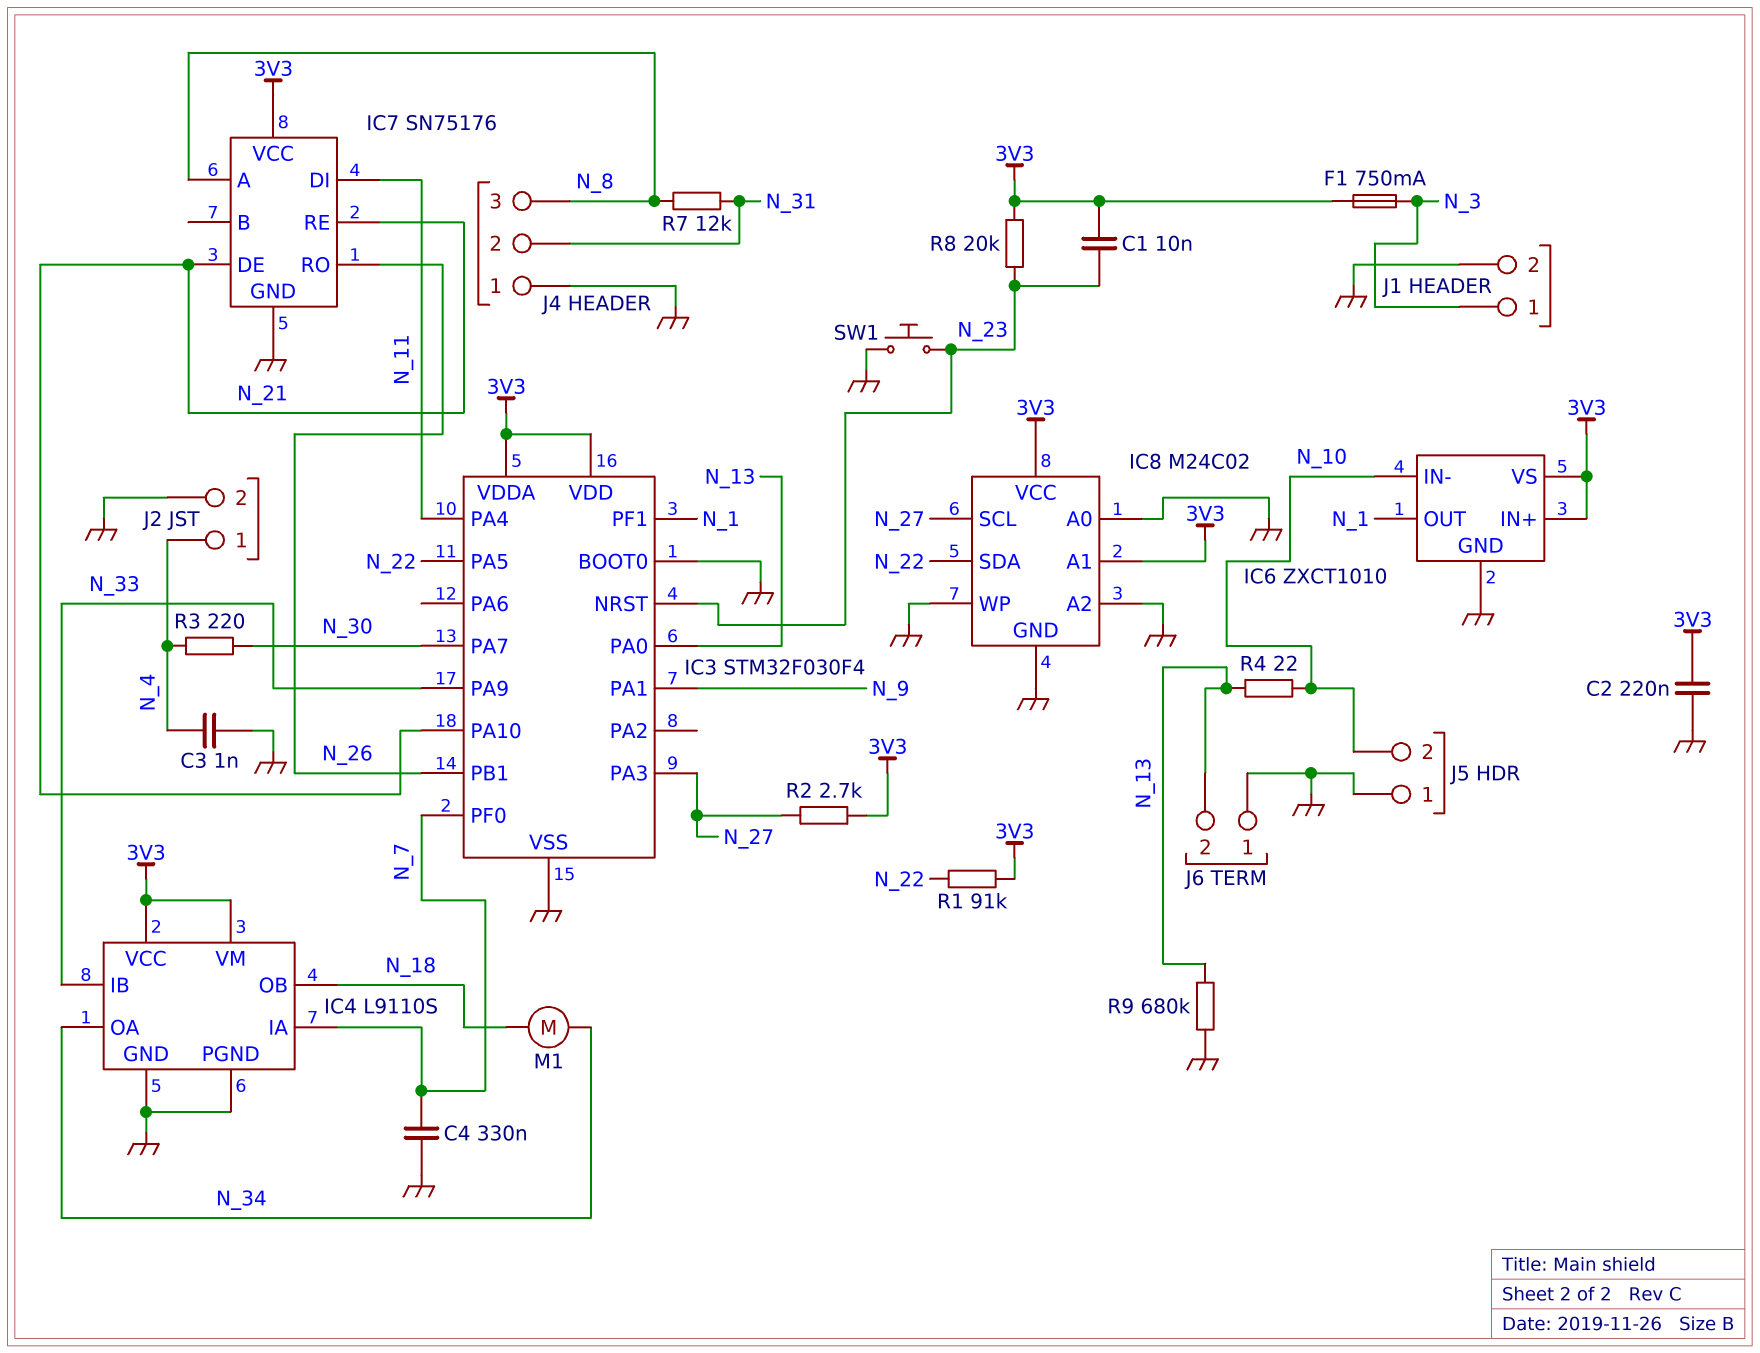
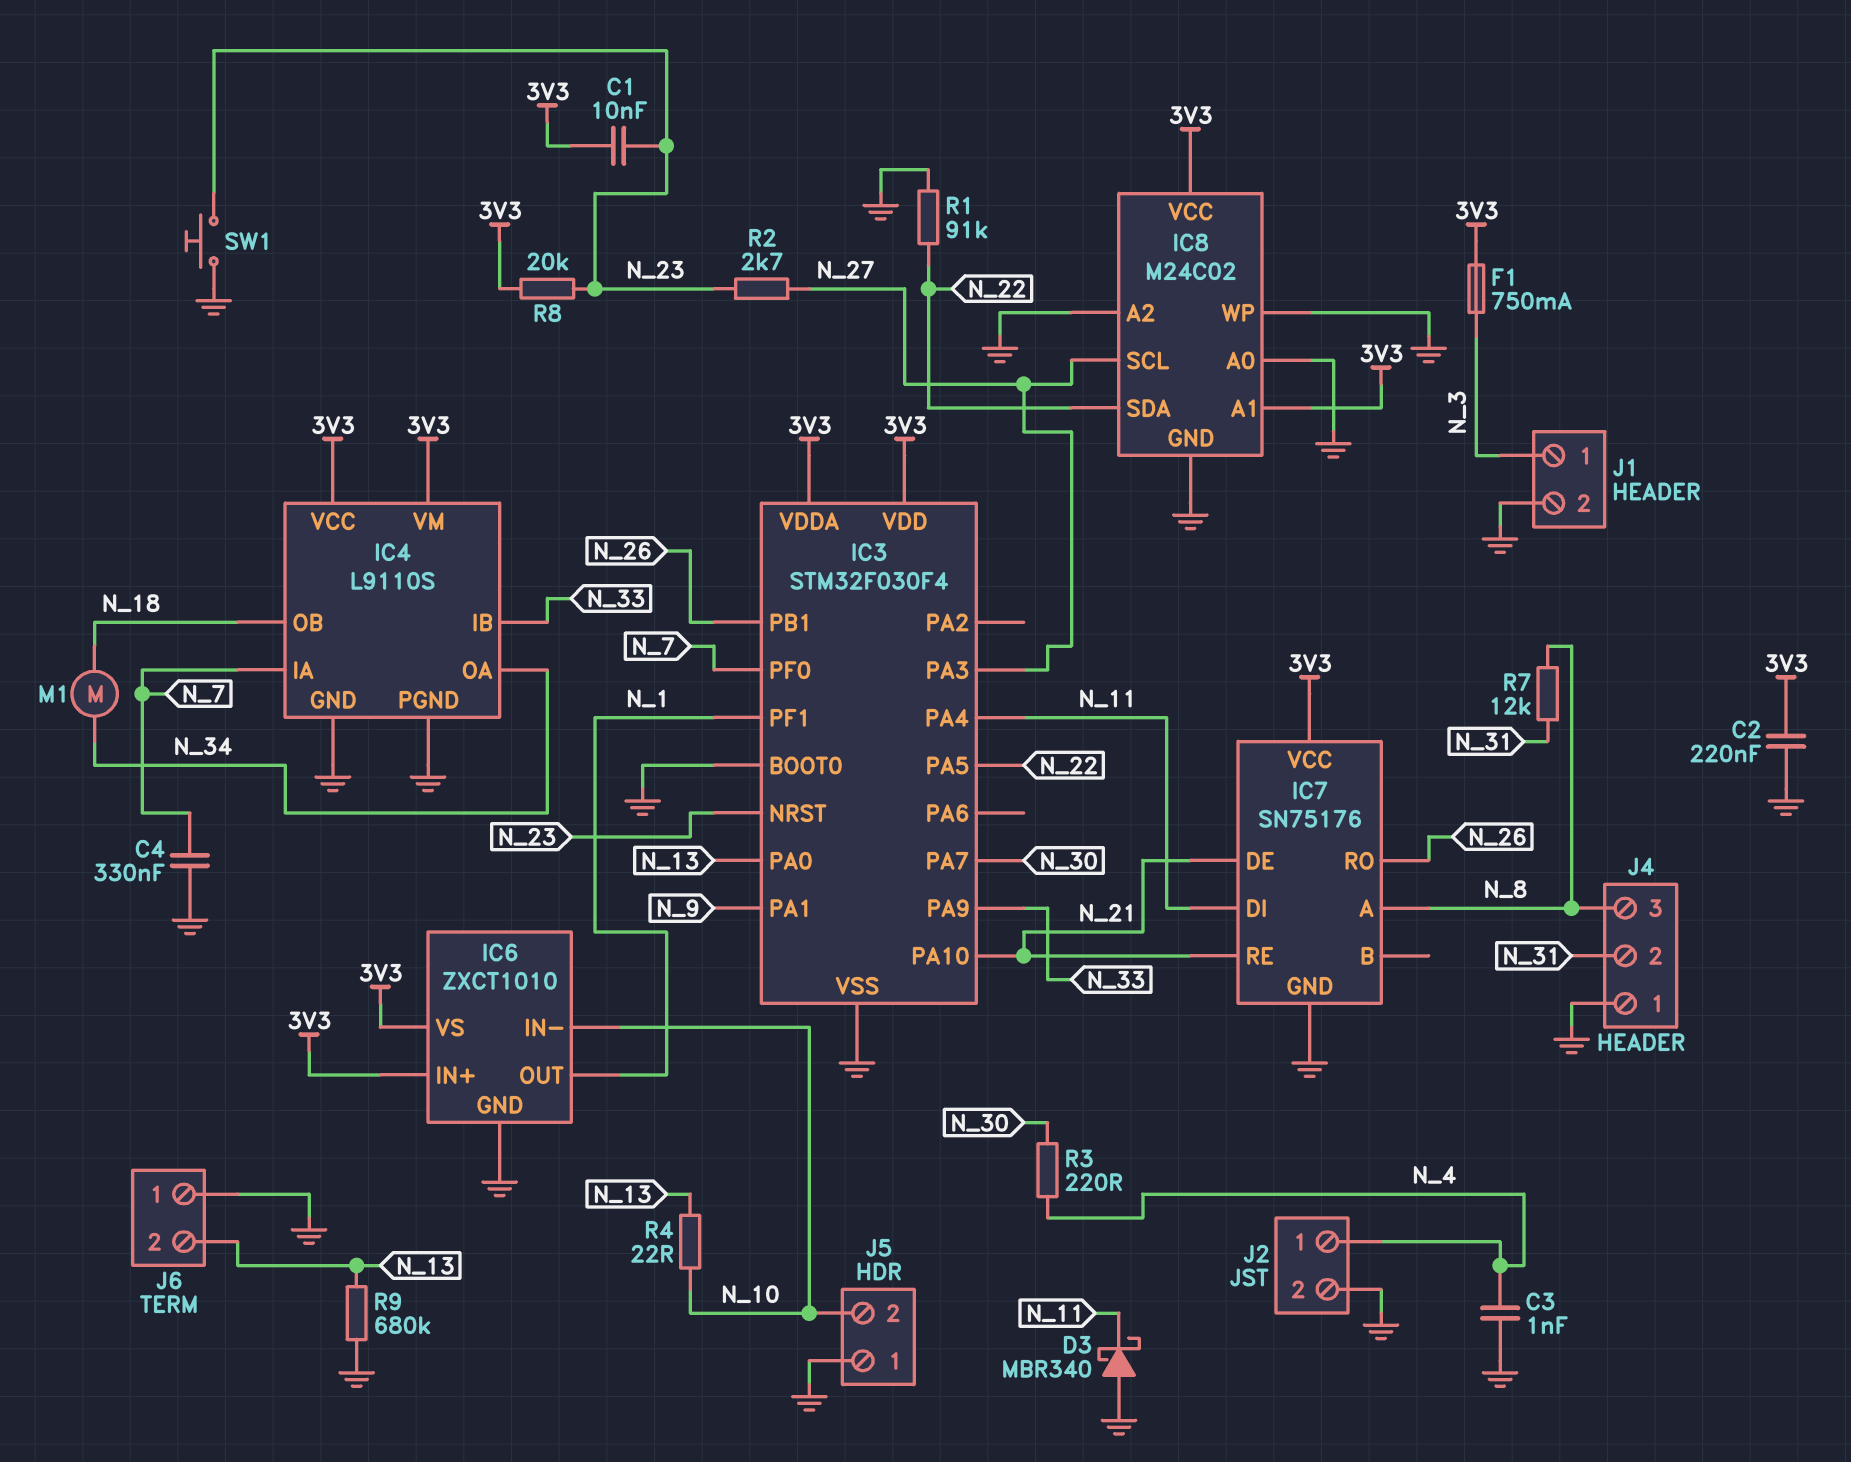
D3: none -> schottky MBR340 (A GND, K N_11)
R1: 91k (3V3, N_22) -> 91k (GND, N_22)
R2: 2.7k (3V3, N_27) -> 2.7k (N_23, N_27)

